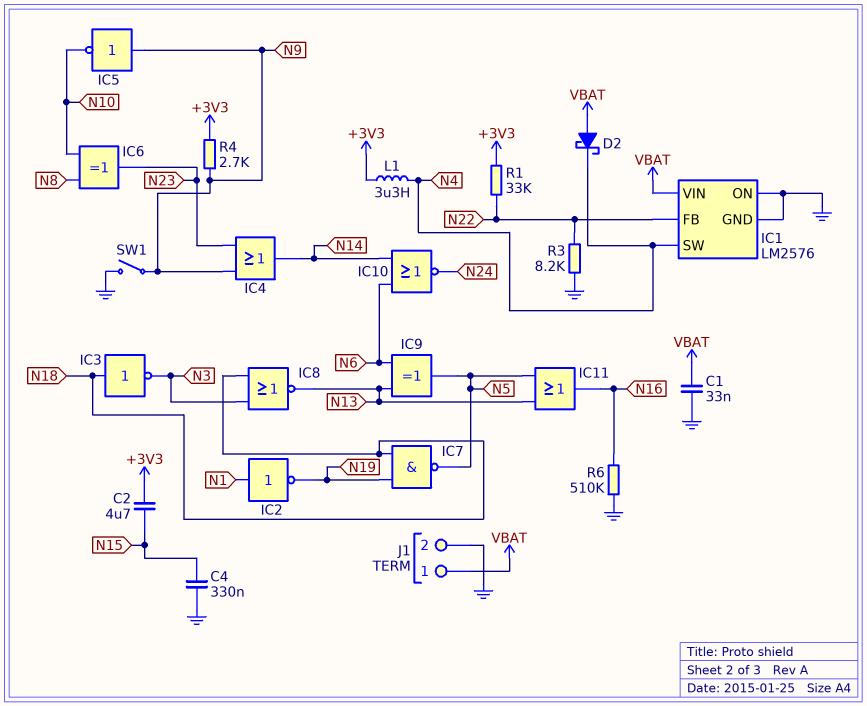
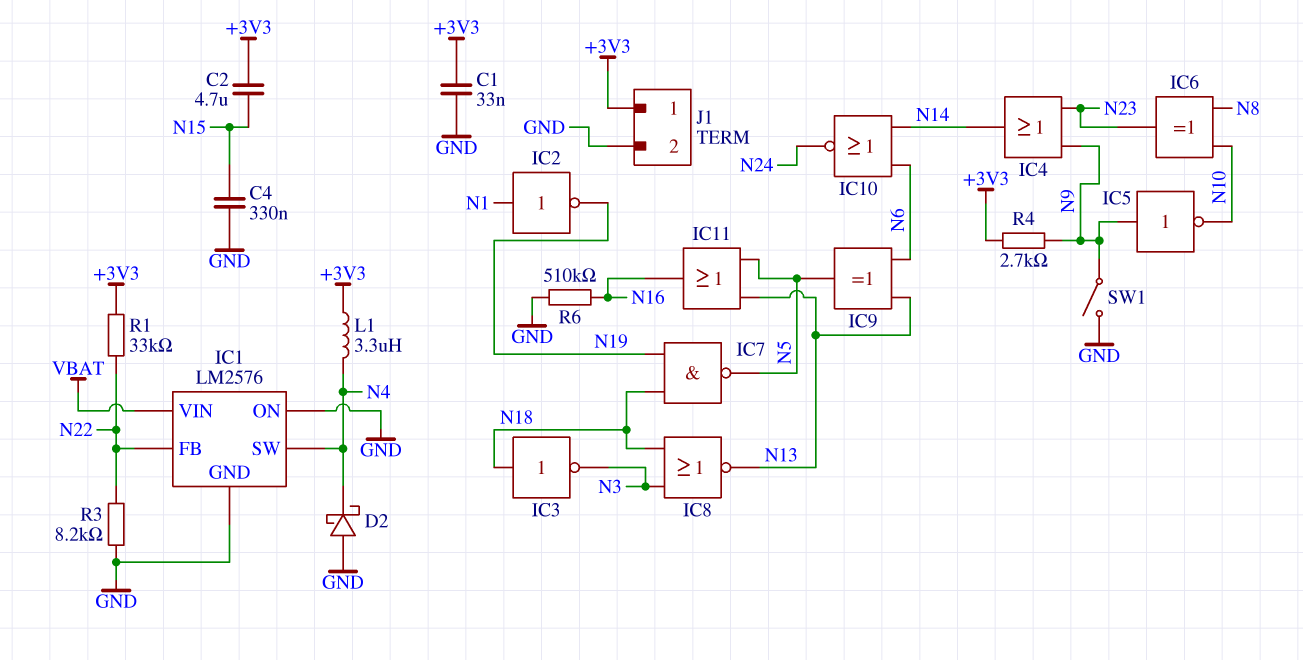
C1: 33nF (GND, VBAT) -> 33nF (+3V3, GND)
D2: schottky (A VBAT, K N4) -> schottky (A GND, K N4)
J1 pin 1: VBAT -> +3V3

